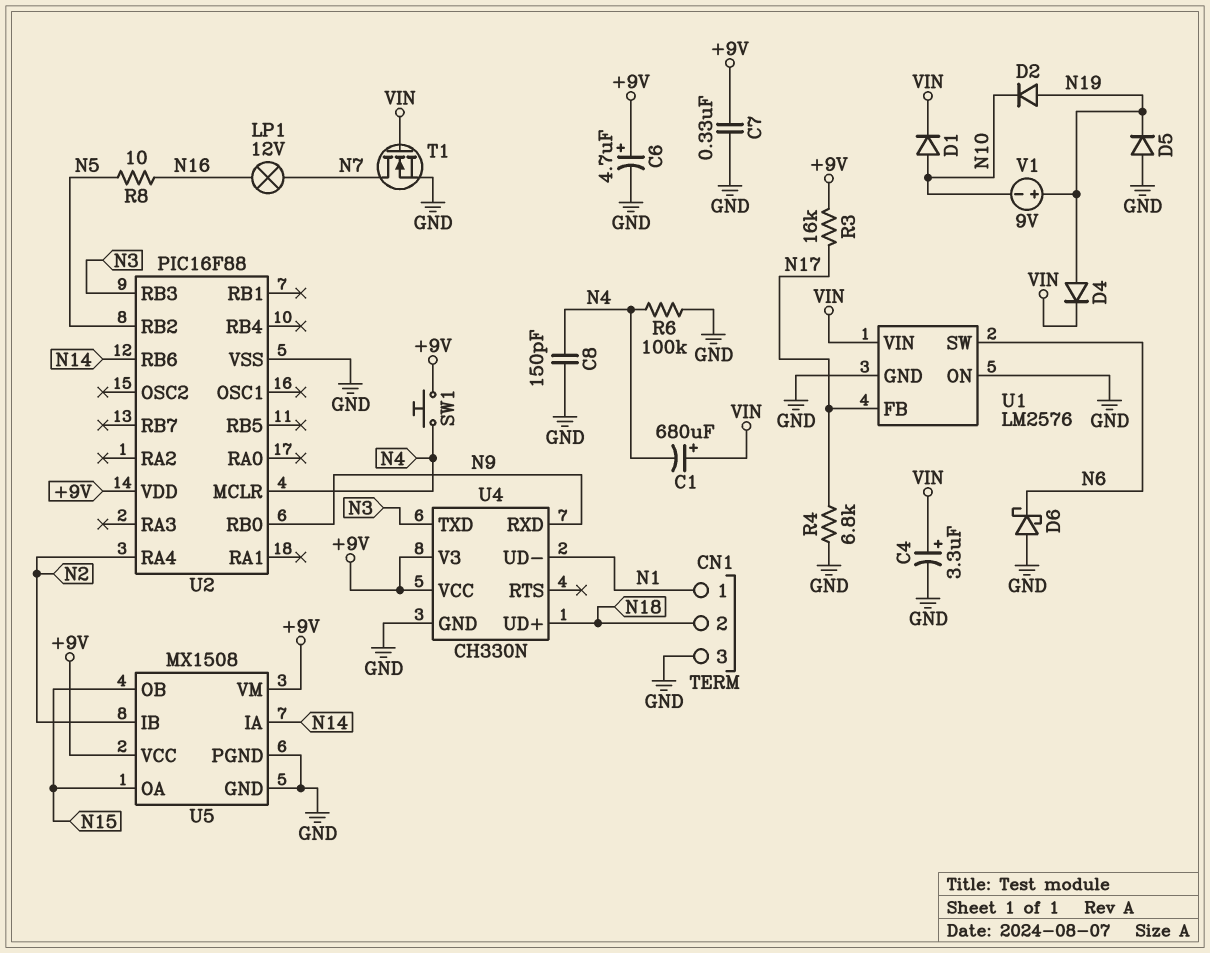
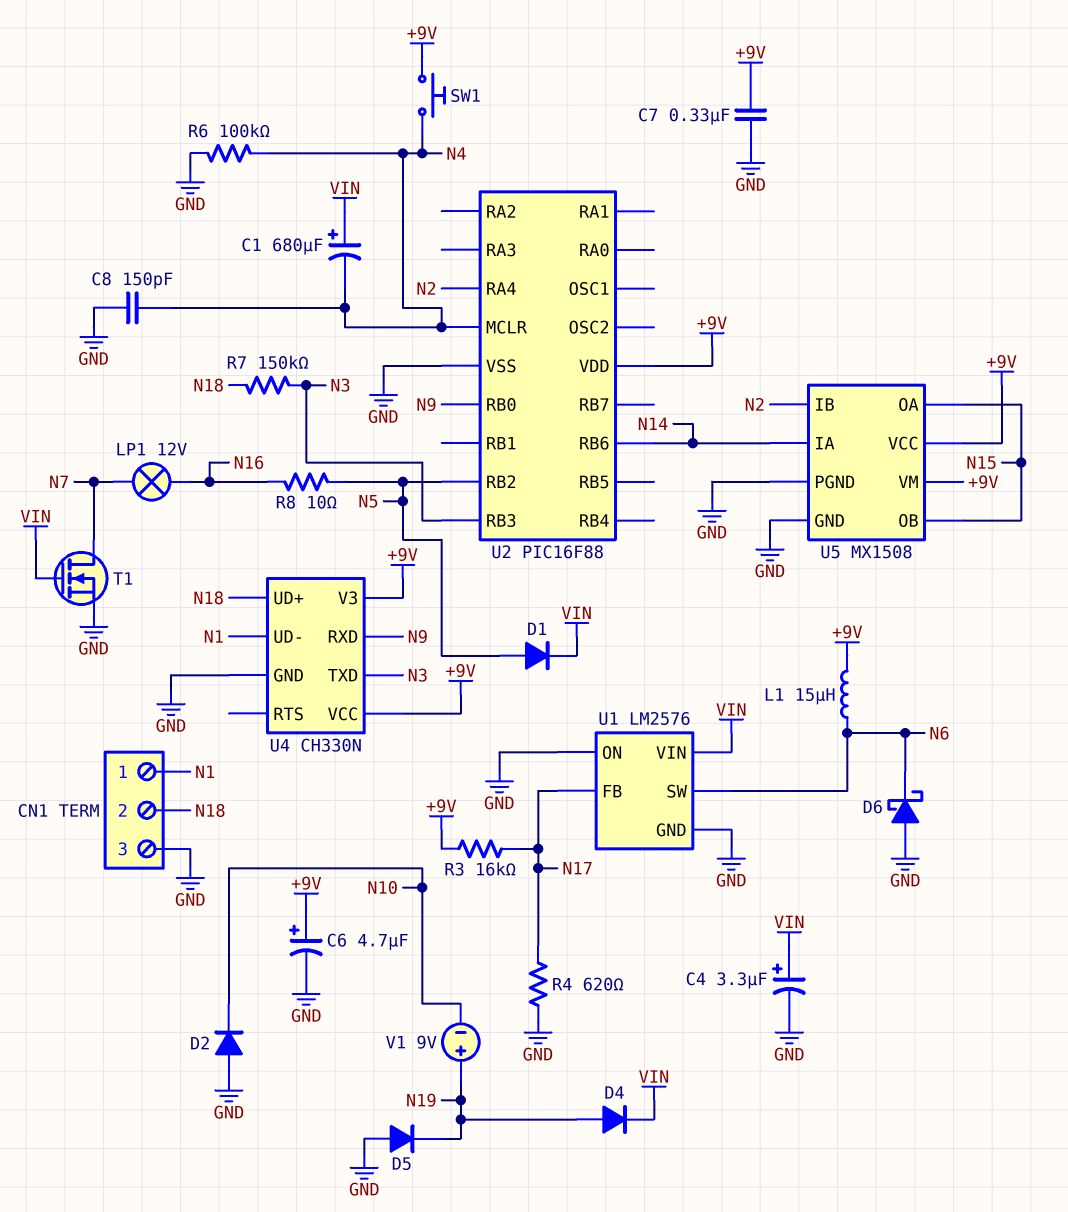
D1: diode (A N10, K VIN) -> diode (A N5, K VIN)
D2: diode (A N19, K N10) -> diode (A GND, K N10)
L1: none -> 15uH (+9V, N6)
R4: 6.8k (GND, N17) -> 620 (GND, N17)
R7: none -> 150k (N3, N18)

